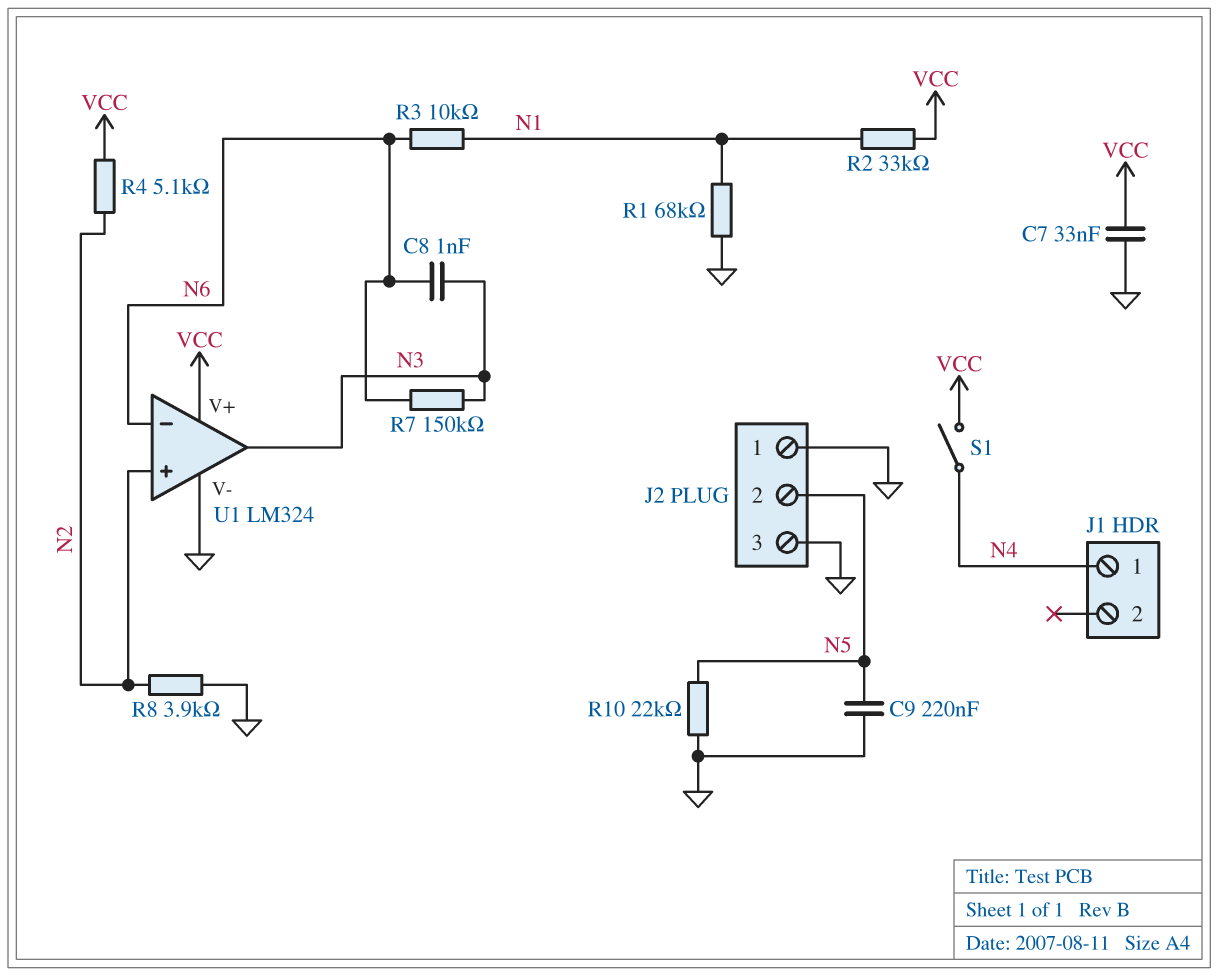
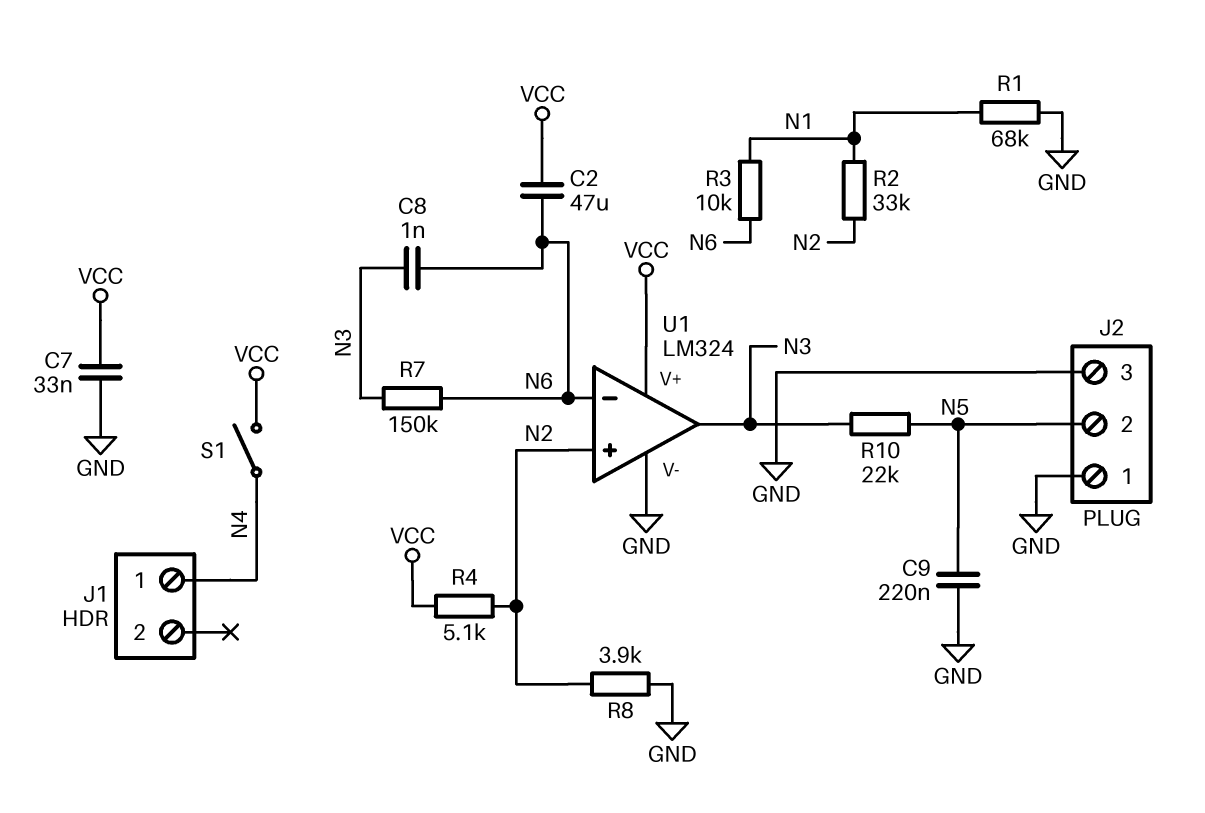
C2: none -> 47uF (N6, VCC)
R2: 33k (N1, VCC) -> 33k (N1, N2)
R10: 22k (GND, N5) -> 22k (N3, N5)

